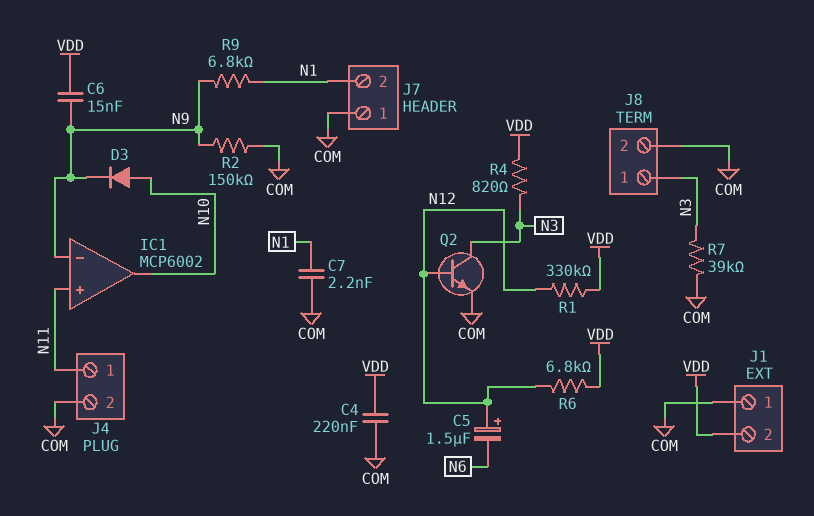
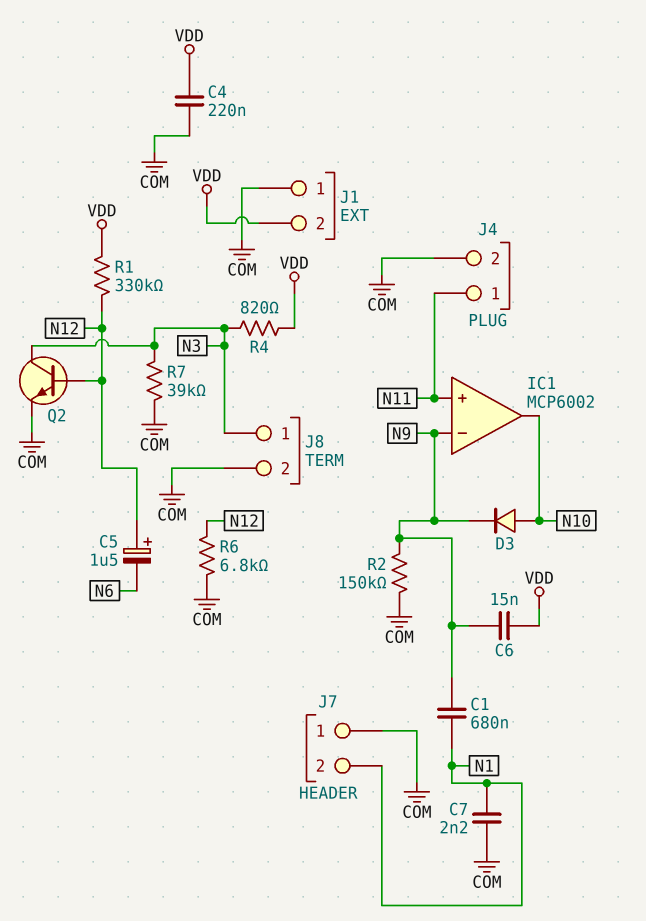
C1: none -> 680nF (N1, N9)
R6: 6.8k (N12, VDD) -> 6.8k (COM, N12)
R9: 6.8k (N1, N9) -> none

